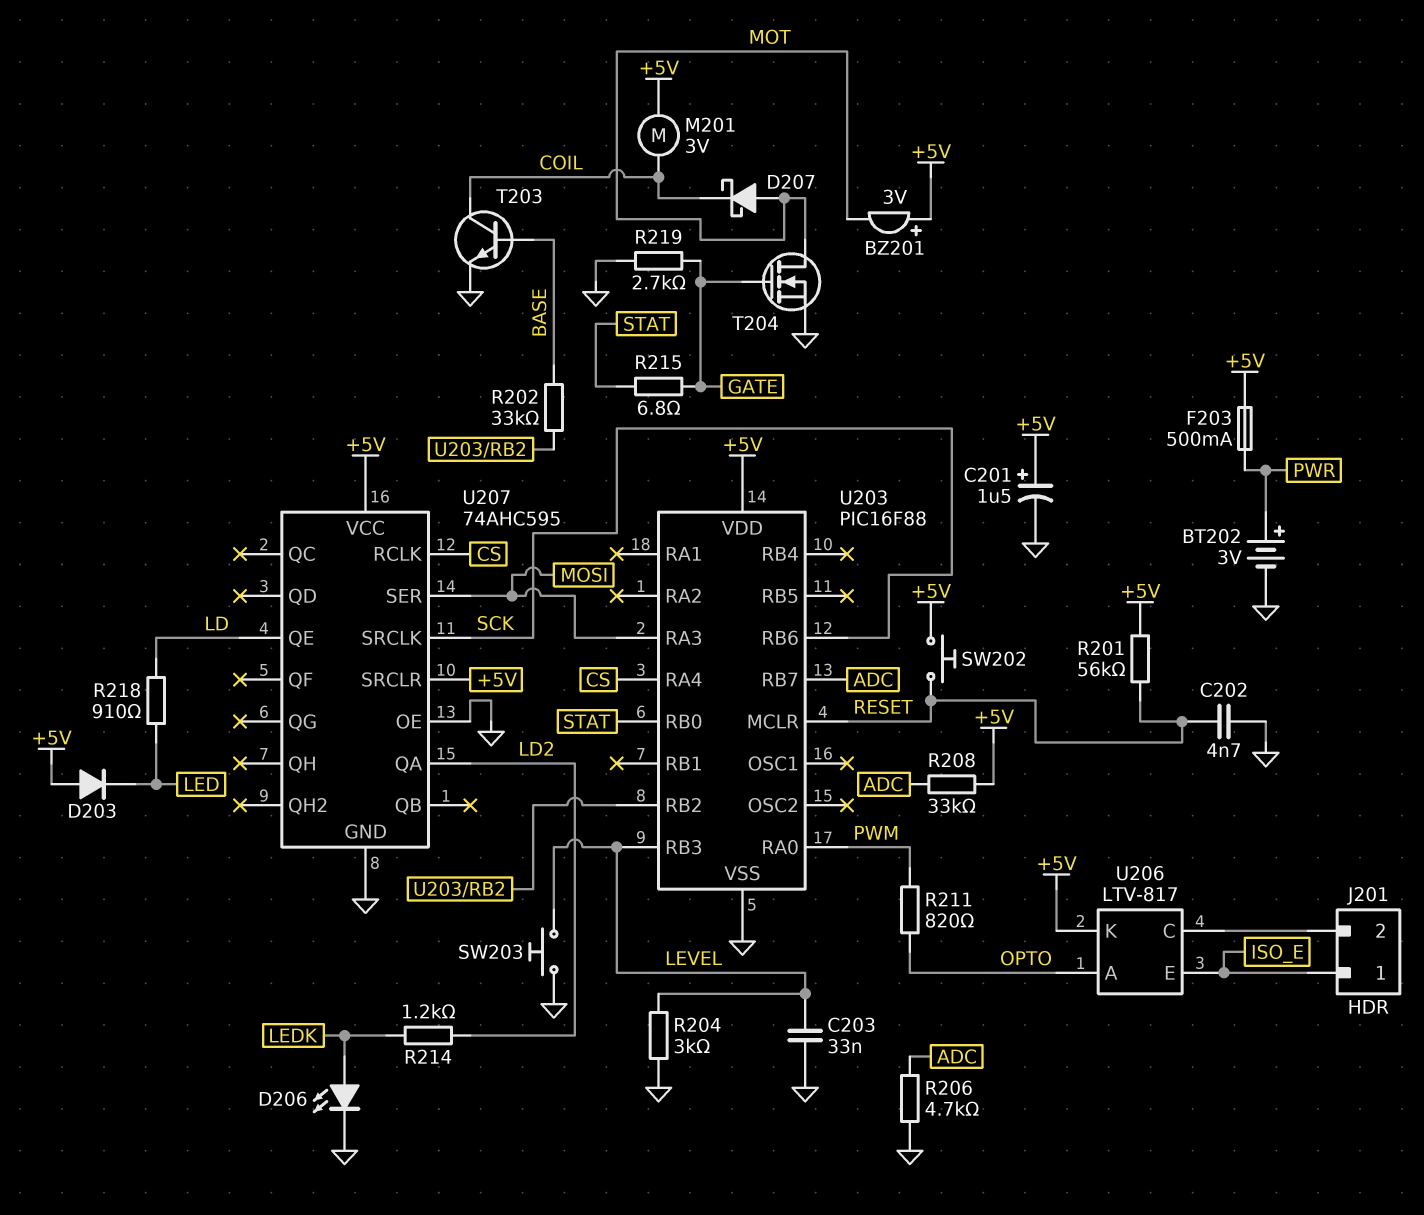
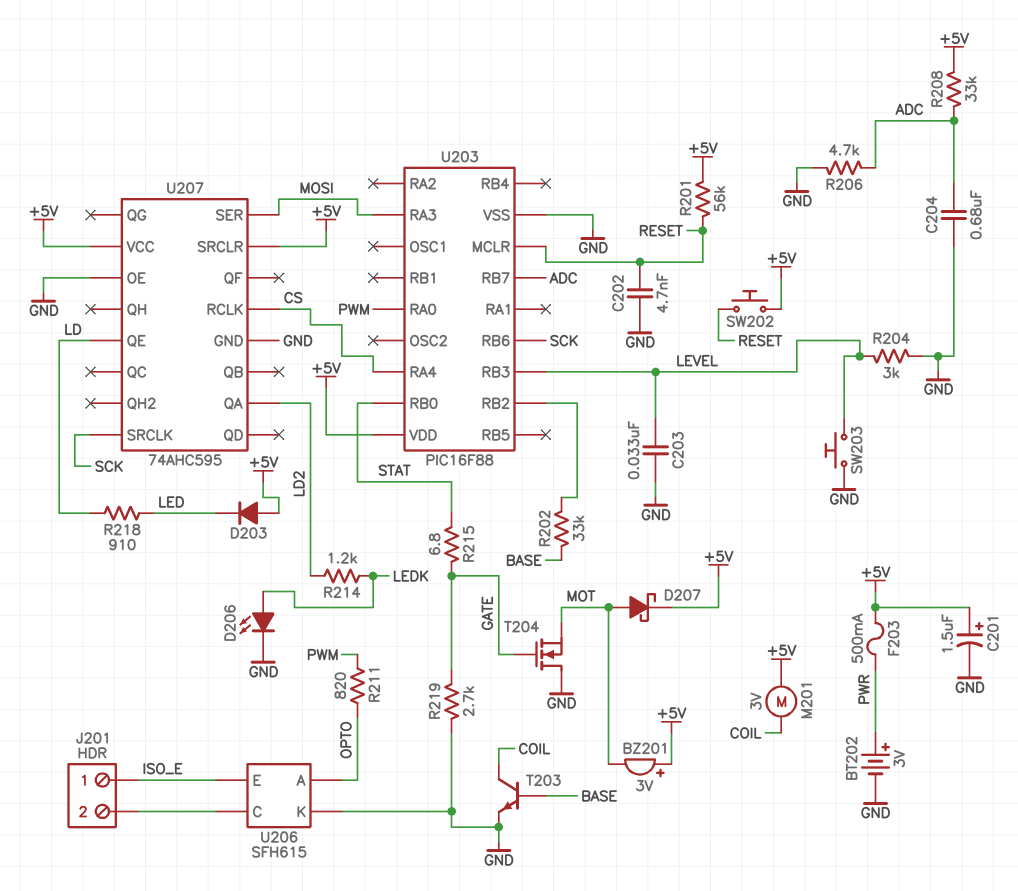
C204: none -> 680nF (ADC, GND)
D207: schottky (A MOT, K COIL) -> schottky (A MOT, K +5V)
T204: NMOS (G GATE, D MOT, S GND) -> NMOS (G GATE, D GND, S MOT)
U206: LTV-817 -> SFH615
U206 pin K: +5V -> GND

